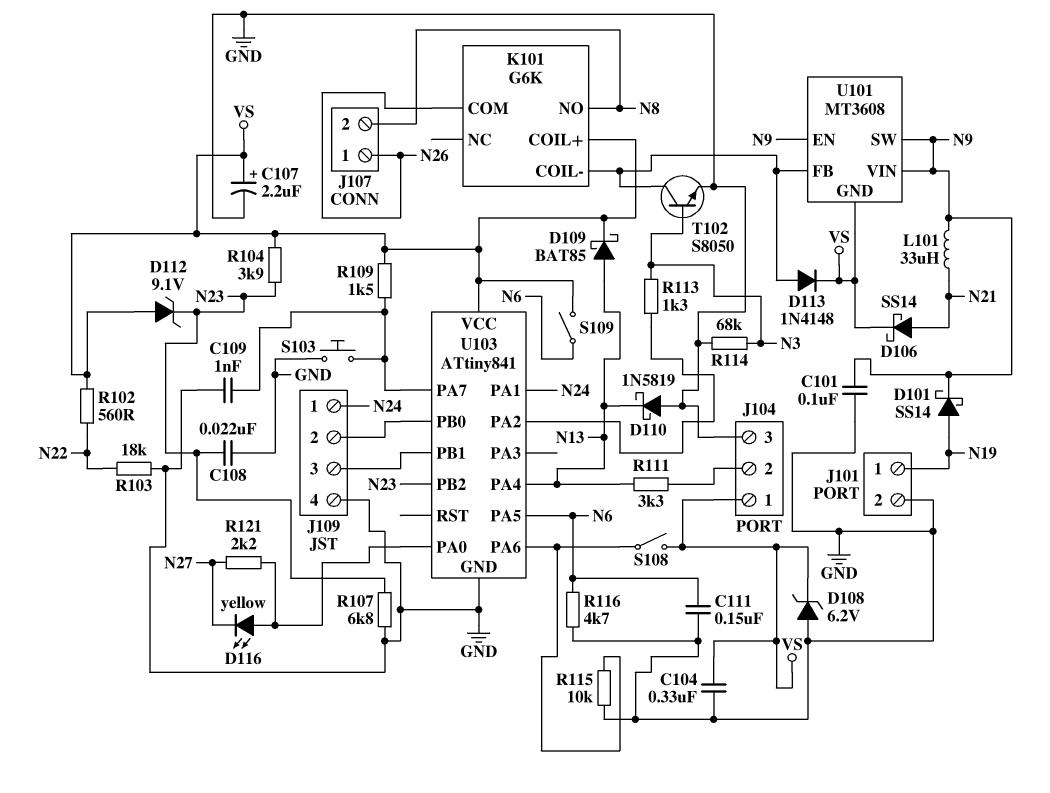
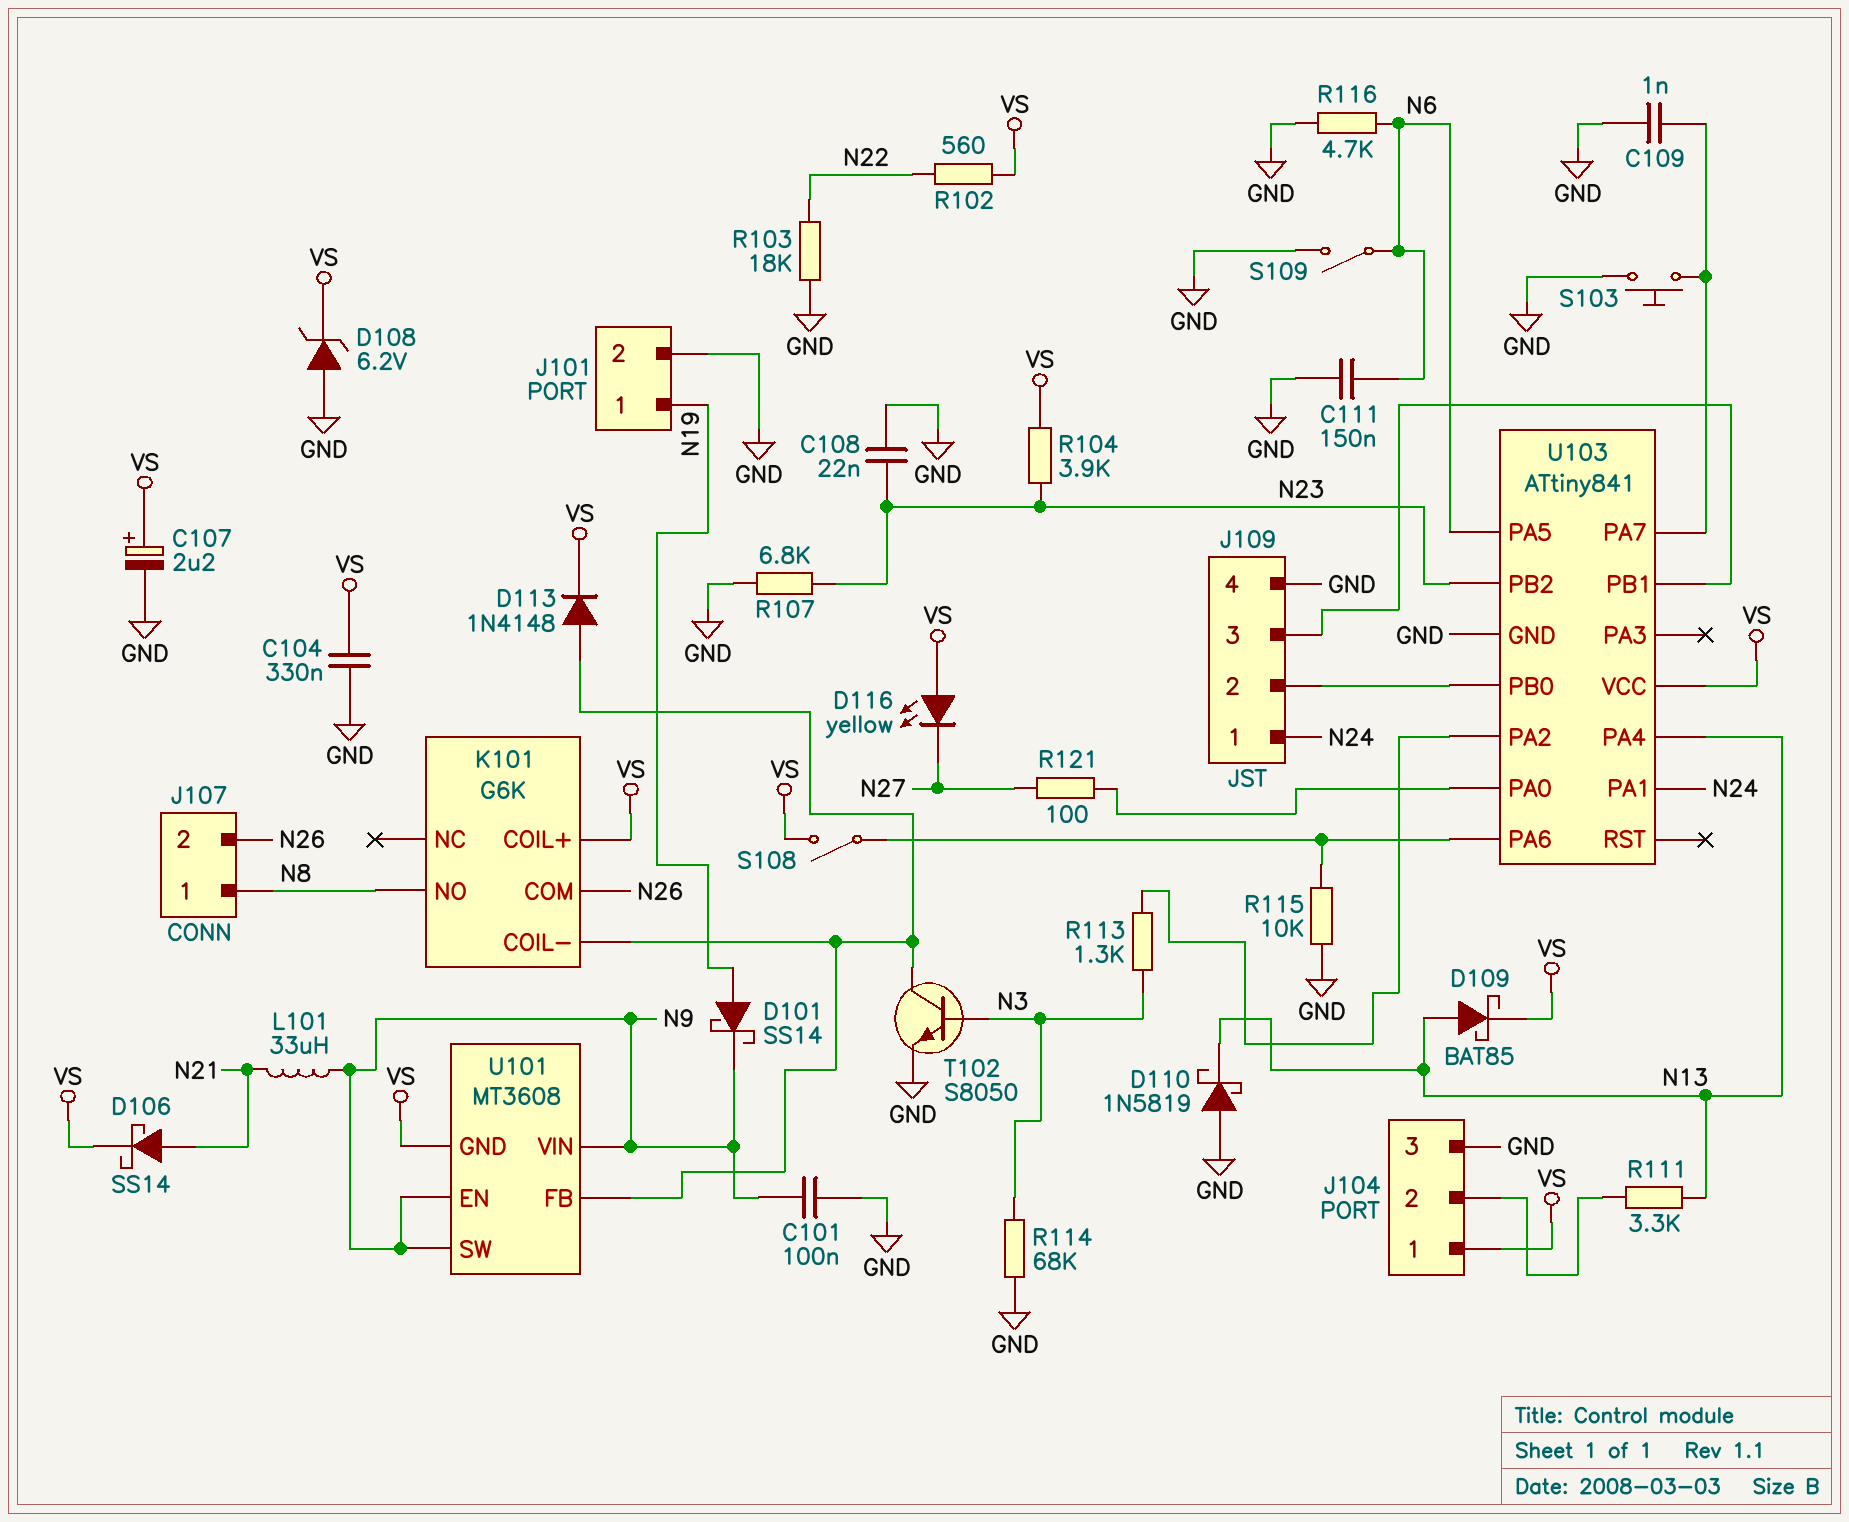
D112: zener 9.1V (A VS, K N23) -> none
D116: LED yellow (A U103/PA0, K N27) -> LED yellow (A VS, K N27)
J107 pin 1: N26 -> N8
J107 pin 2: N8 -> N26
R109: 1.5k (U103/PA7, VS) -> none
R121: 2.2k (N27, U103/PA0) -> 100 (N27, U103/PA0)
S109: switch (N6, VS) -> switch (GND, N6)

